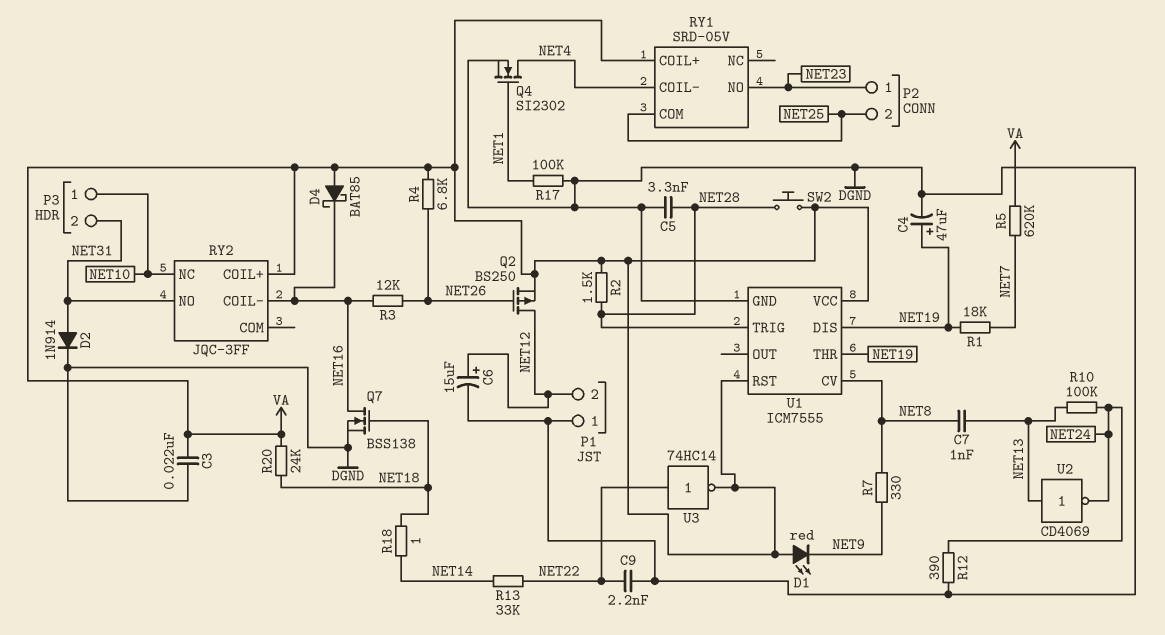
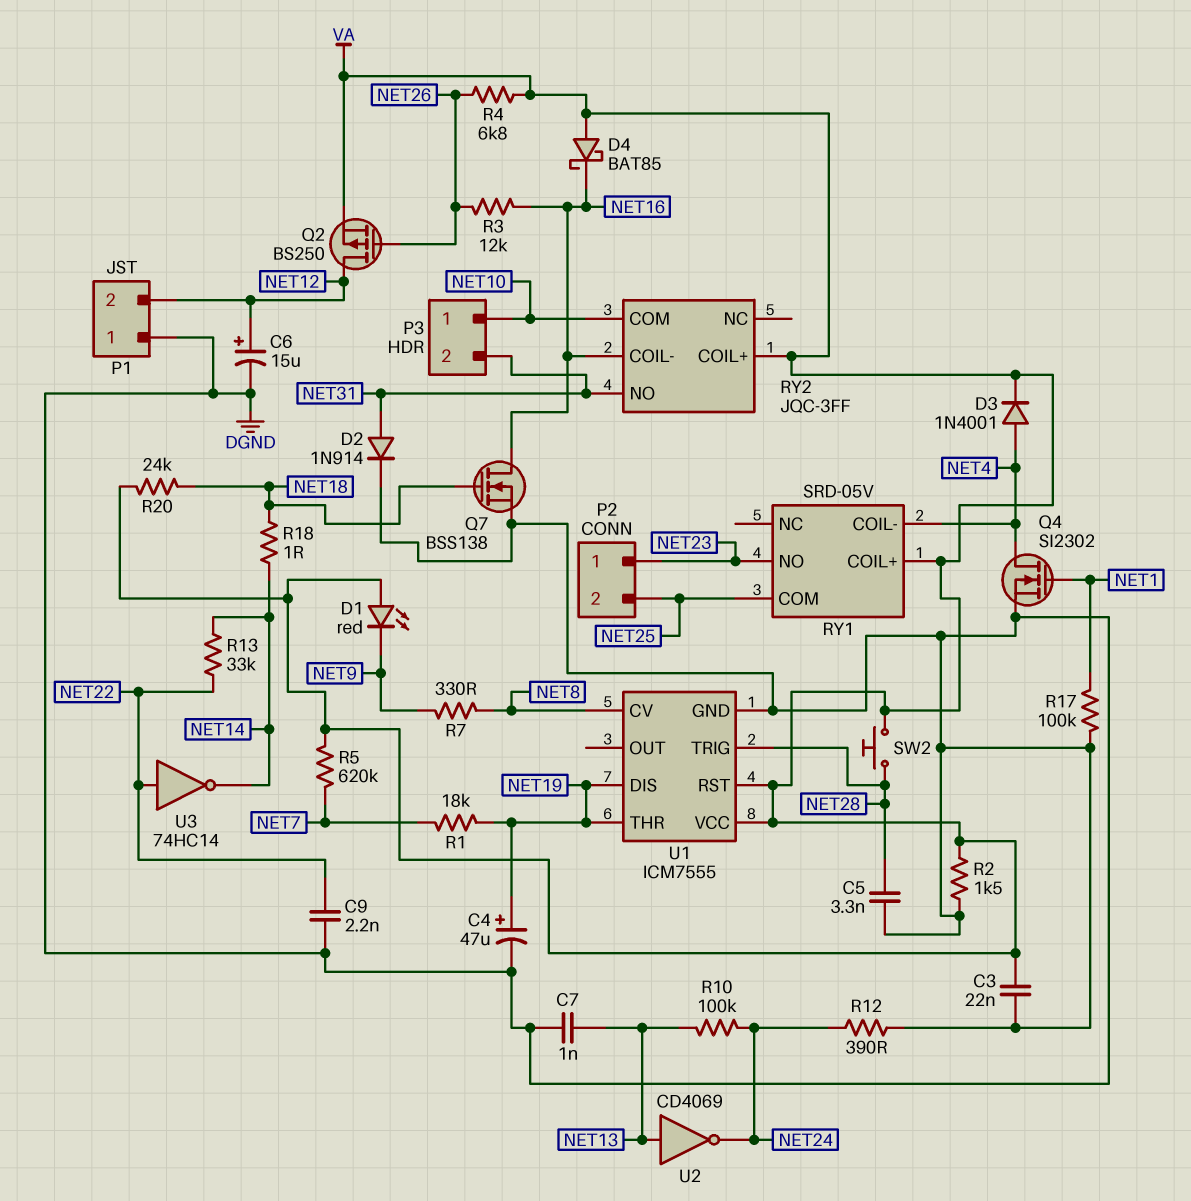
C7: 1nF (NET8, NET13) -> 1nF (DGND, NET13)
D3: none -> diode 1N4001 (A NET4, K VA)
R2: 1.5k (NET28, VA) -> 1.5k (DGND, VA)
RY2 pin COM: none -> NET10
RY2 pin NC: NET10 -> none
U3: NOT 74HC14 (in NET22, out VA) -> NOT 74HC14 (in NET22, out NET14)

